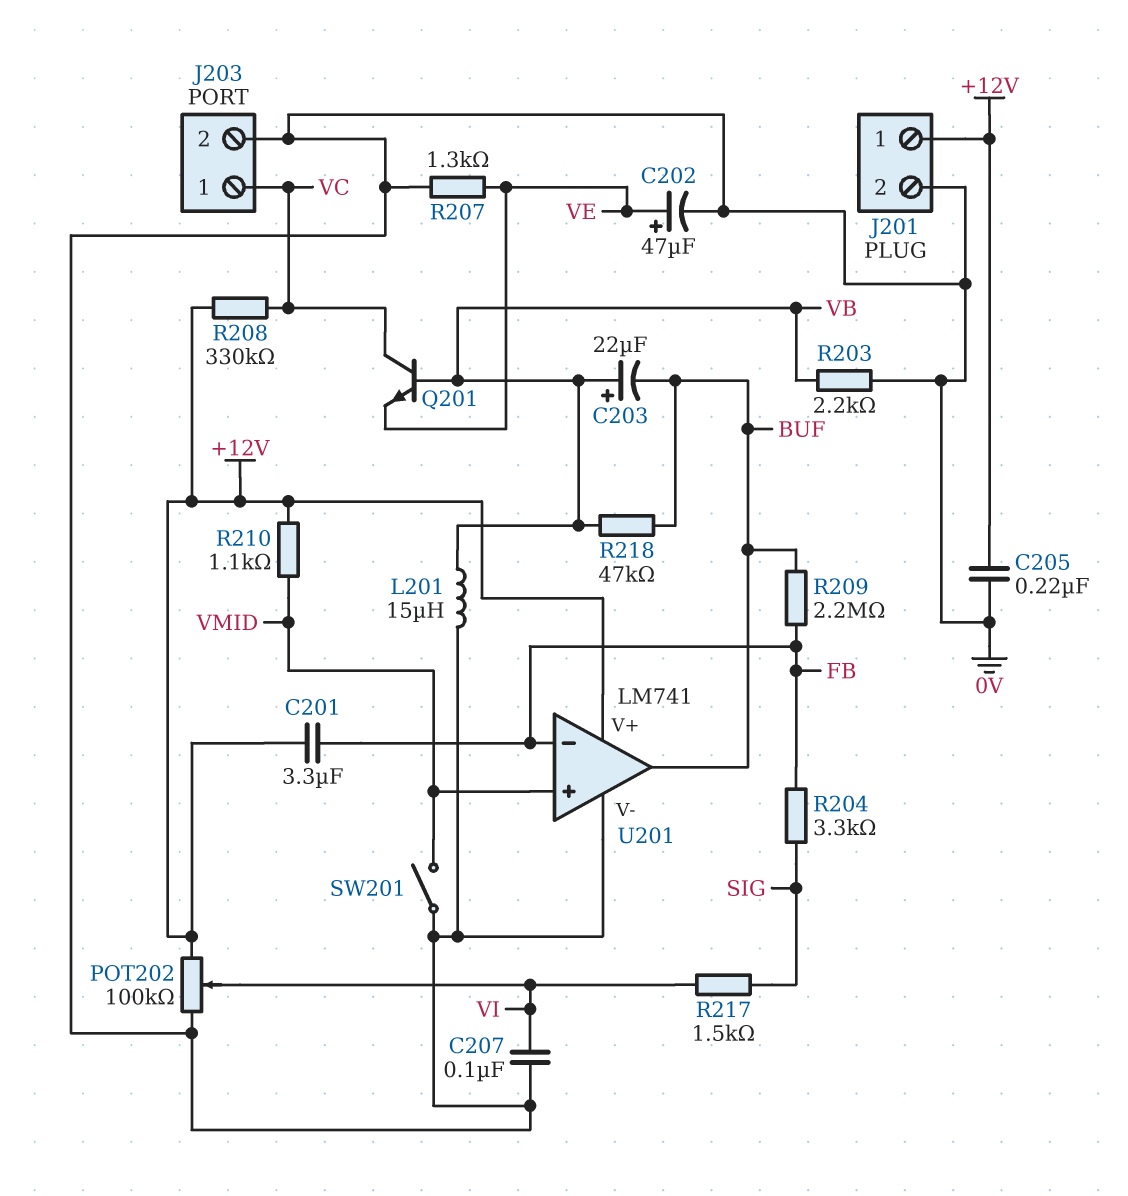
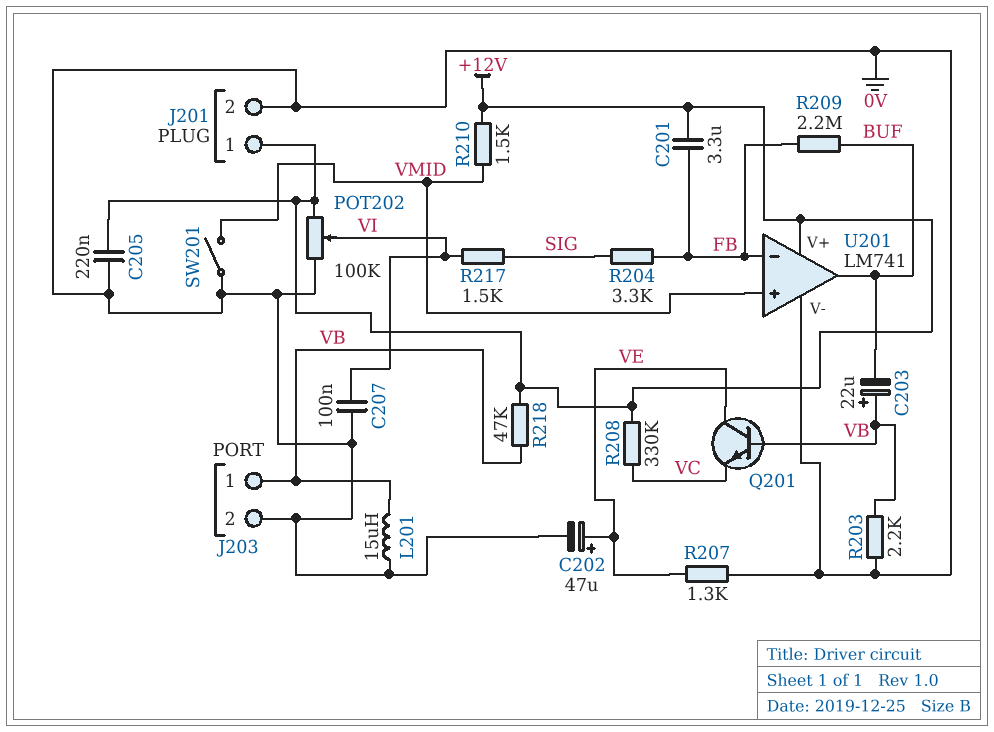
J203 pin 1: VC -> VB
Q201: NPN (B VB, C VC, E VE) -> NPN (B VB, C VE, E VC)
R210: 1.1k (+12V, VMID) -> 1.5k (+12V, VMID)
R218: 47k (BUF, VB) -> 47k (+12V, VB)

